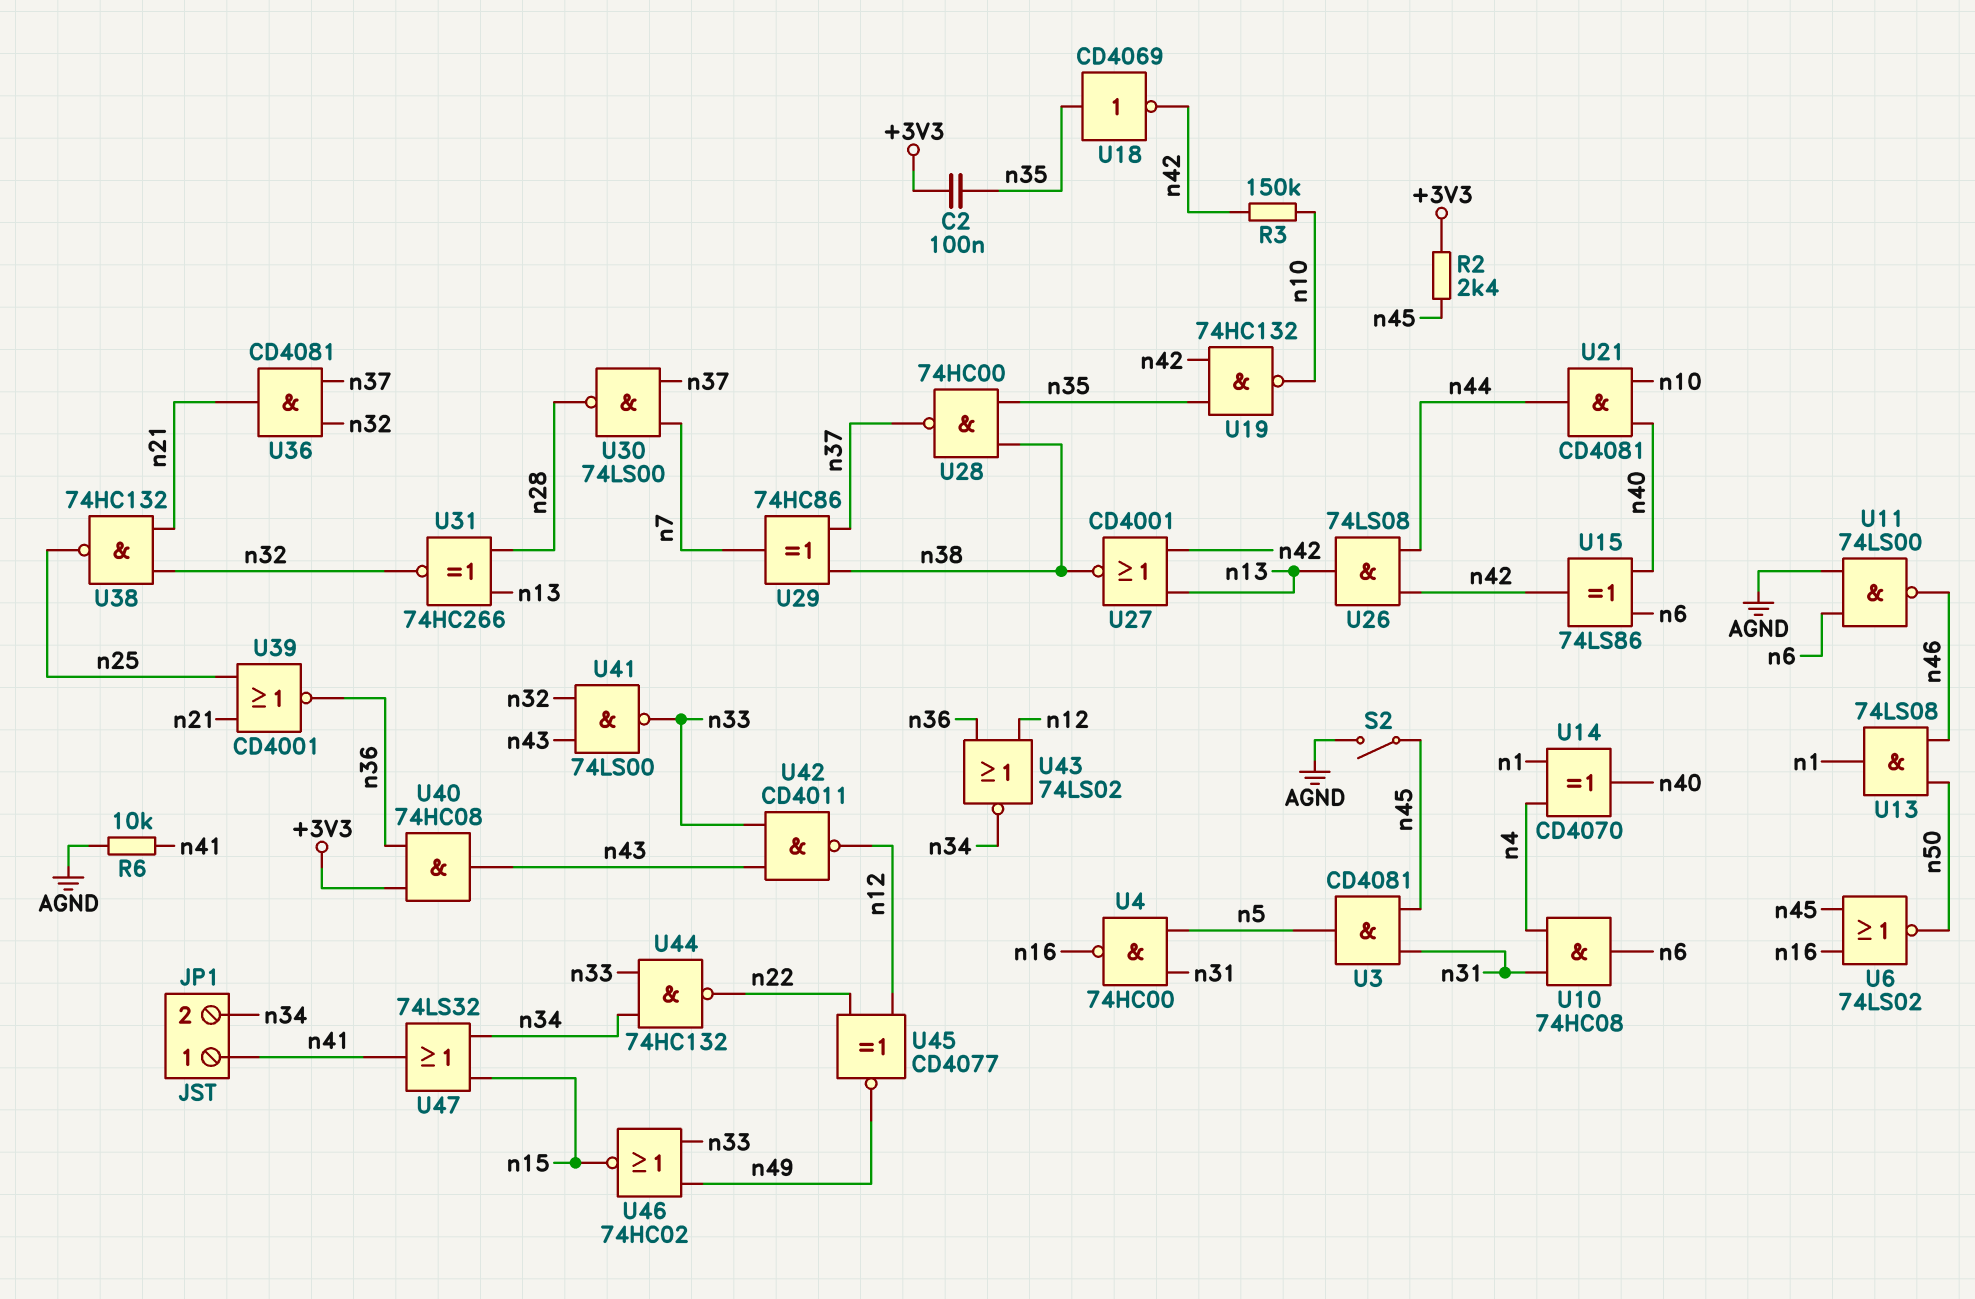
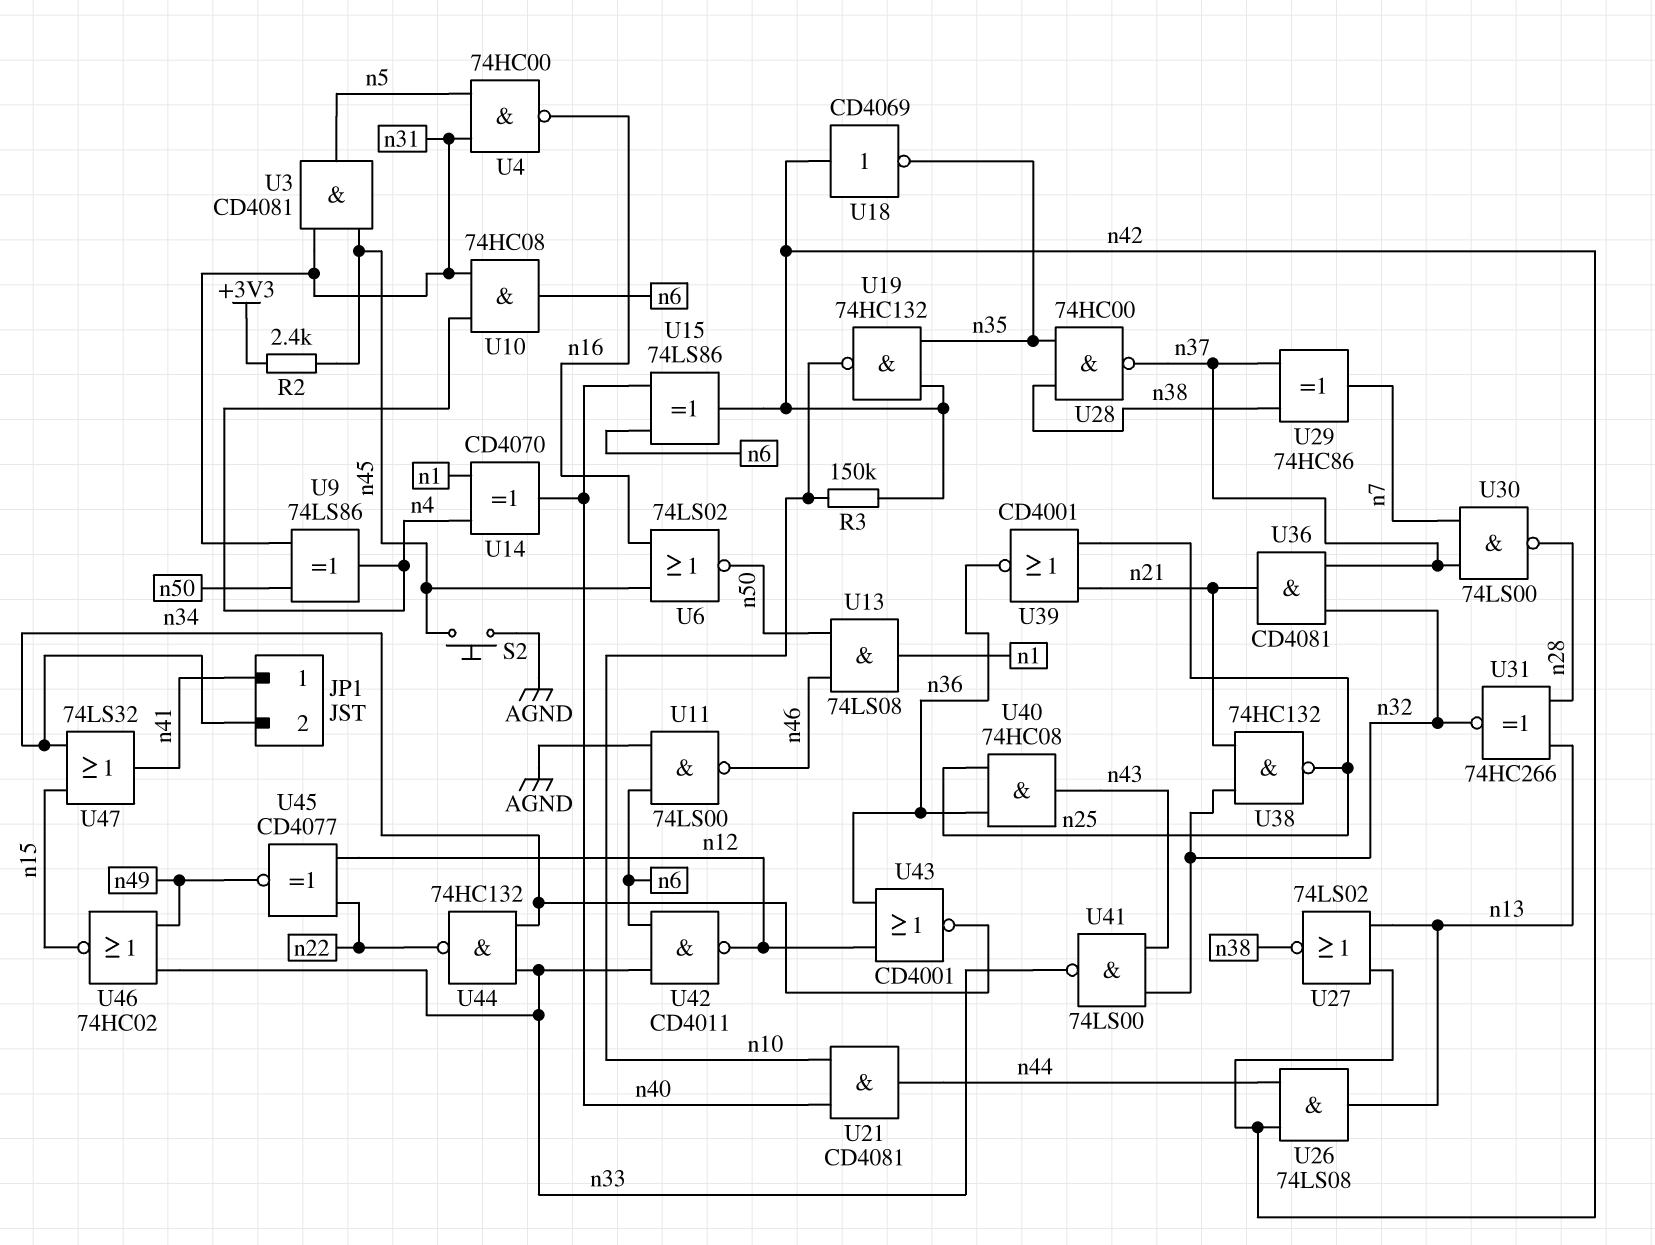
C2: 100nF (+3V3, n35) -> none
R6: 10k (AGND, n41) -> none
S2: switch (AGND, n45) -> button (AGND, n45)
U9: none -> XOR 74LS86 (in n31, in n50, out n4)
U18: NOT CD4069 (in n35, out n42) -> NOT CD4069 (in n42, out n35)
U27: NOR CD4001 (in n13, in n42, out n38) -> NOR 74LS02 (in n13, in n42, out n38)
U40: AND 74HC08 (in +3V3, in n36, out n43) -> AND 74HC08 (in n25, in n36, out n43)
U42: NAND CD4011 (in n33, in n43, out n12) -> NAND CD4011 (in n6, in n33, out n12)
U43: NOR 74LS02 (in n12, in n36, out n34) -> NOR CD4001 (in n12, in n36, out n34)

